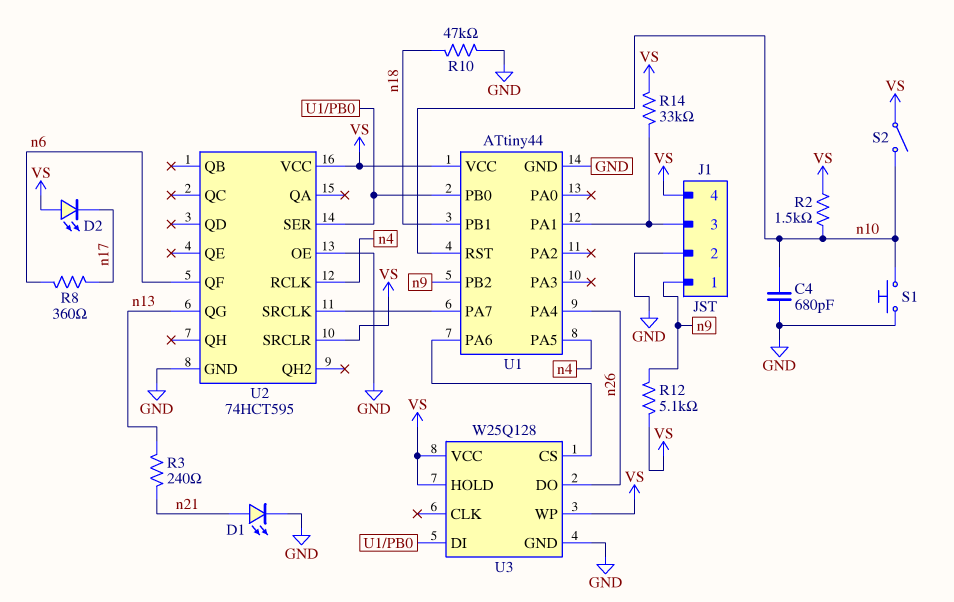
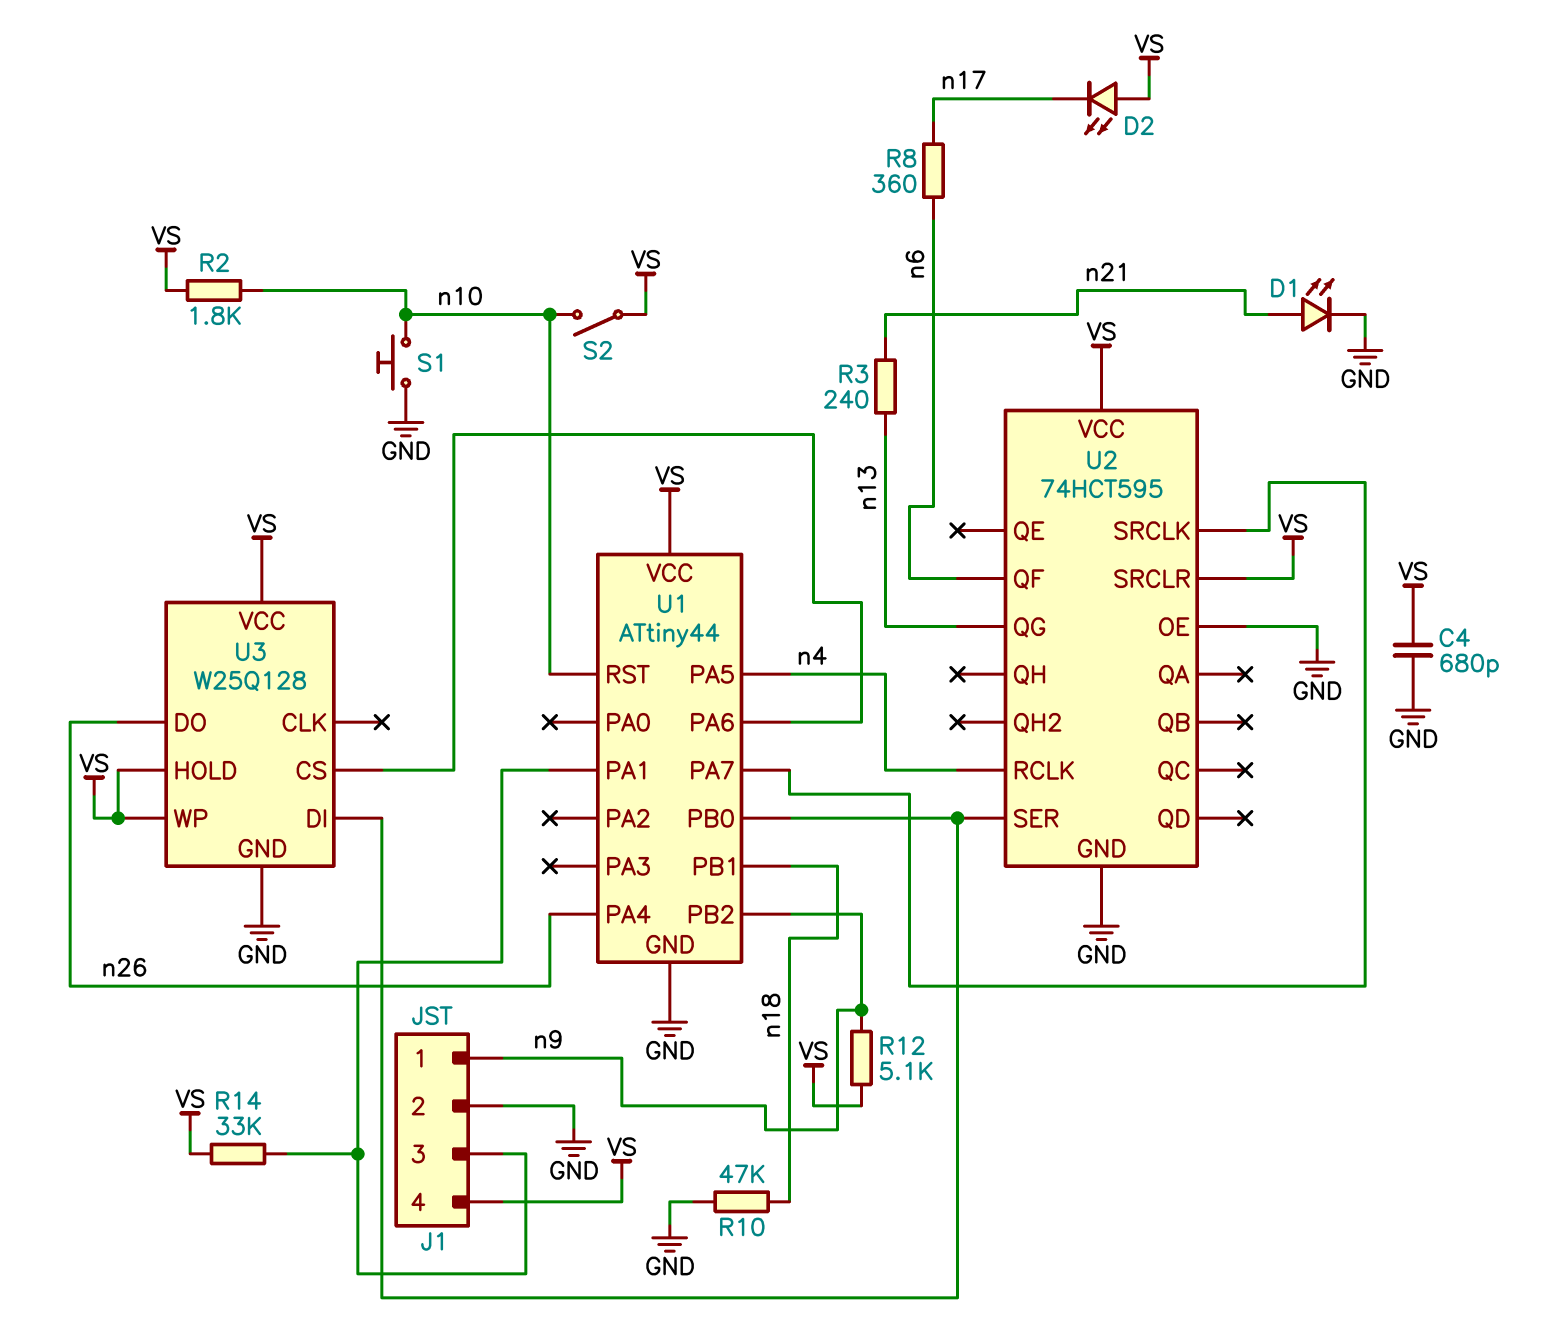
C4: 680pF (GND, n10) -> 680pF (GND, VS)
R2: 1.5k (VS, n10) -> 1.8k (VS, n10)

